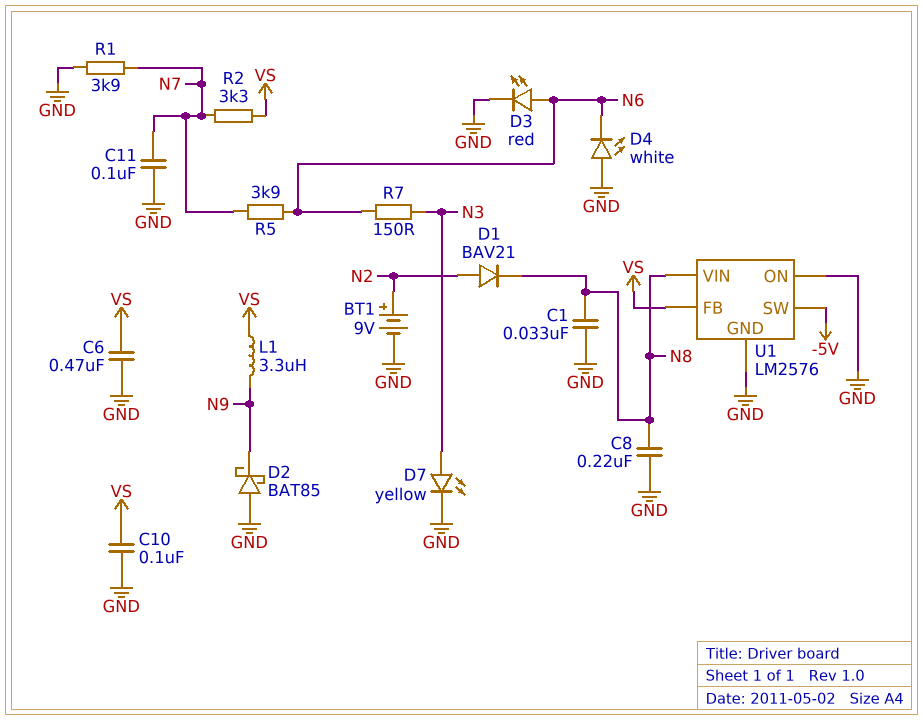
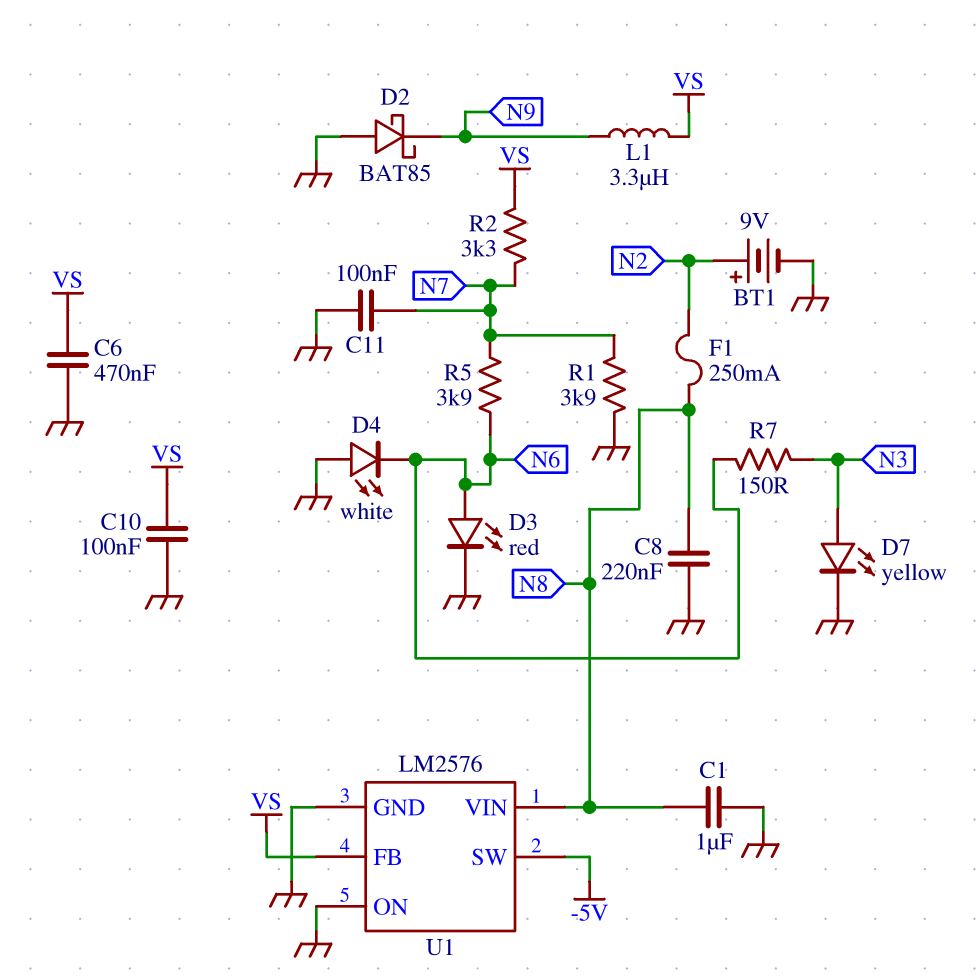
C1: 33nF (GND, N8) -> 1uF (GND, N8)
D1: diode BAV21 (A N2, K N8) -> none
F1: none -> 250mA (N2, N8)

